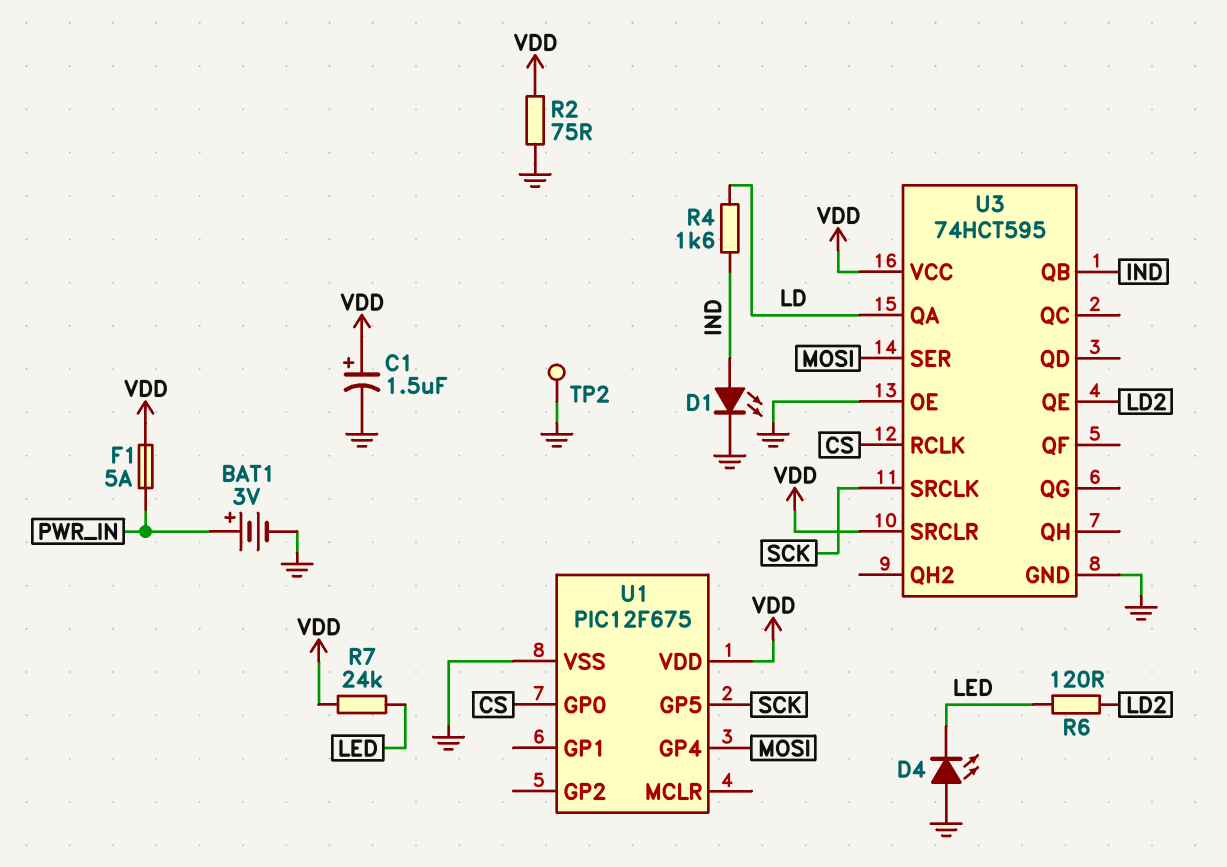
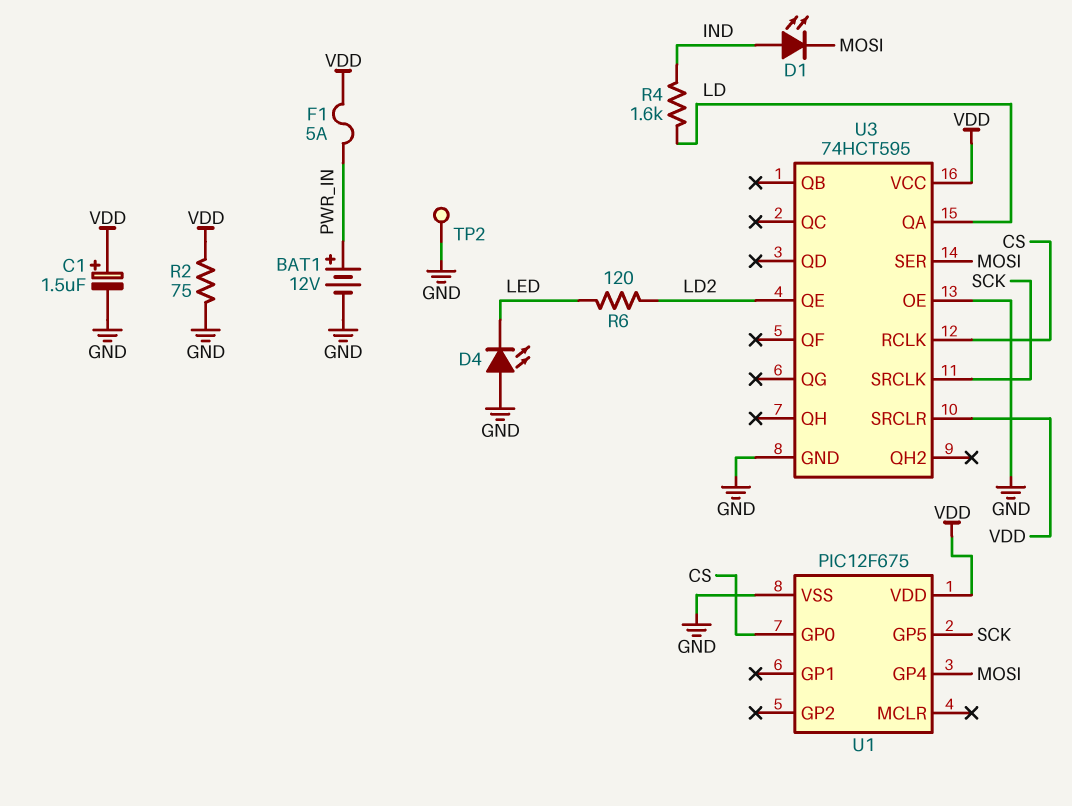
BAT1: 3V (plus PWR_IN, minus GND) -> 12V (plus PWR_IN, minus GND)
D1: LED (A IND, K GND) -> LED (A IND, K MOSI)
R7: 24k (LED, VDD) -> none
U3 pin QB: IND -> none

